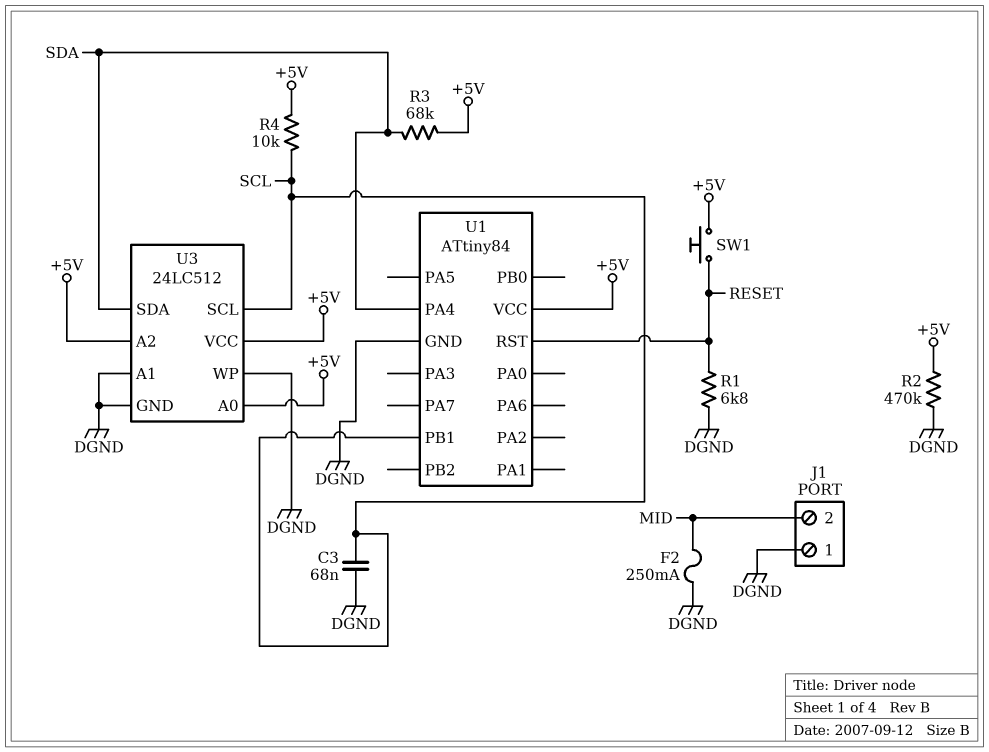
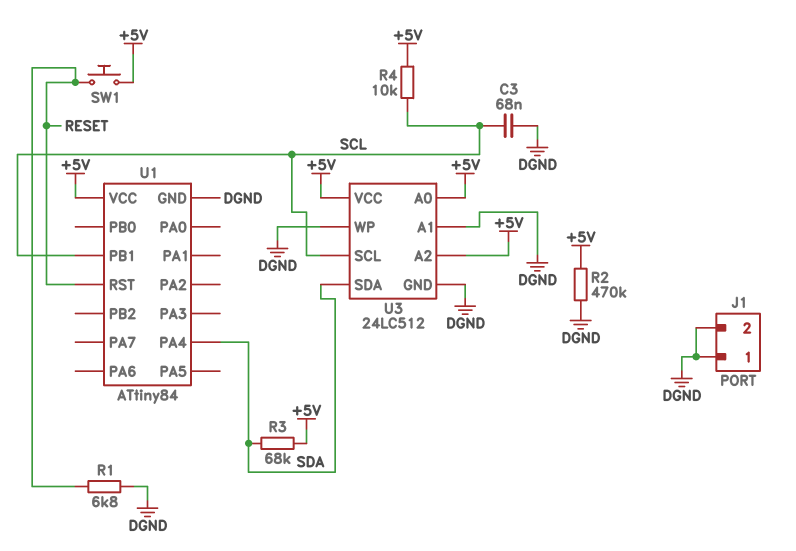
F2: 250mA (DGND, MID) -> none
J1 pin 2: MID -> DGND

